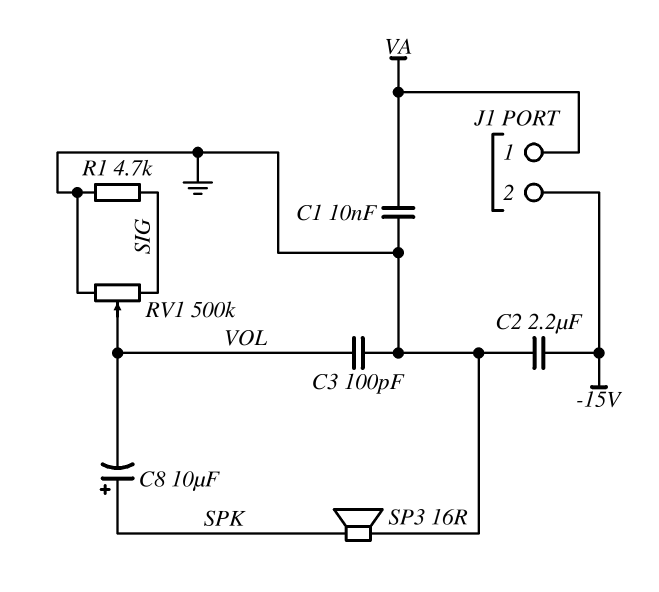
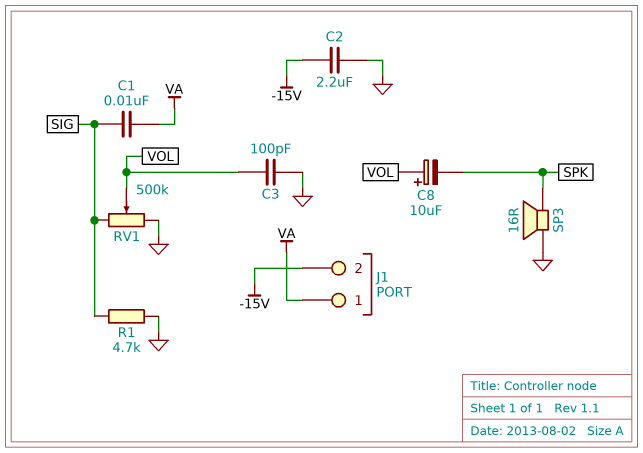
C1: 10nF (GND, VA) -> 10nF (SIG, VA)
C8: 10uF (plus SPK, minus VOL) -> 10uF (plus VOL, minus SPK)

